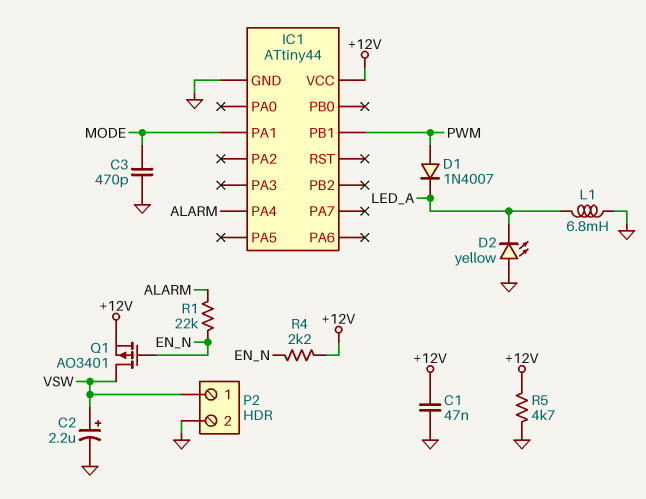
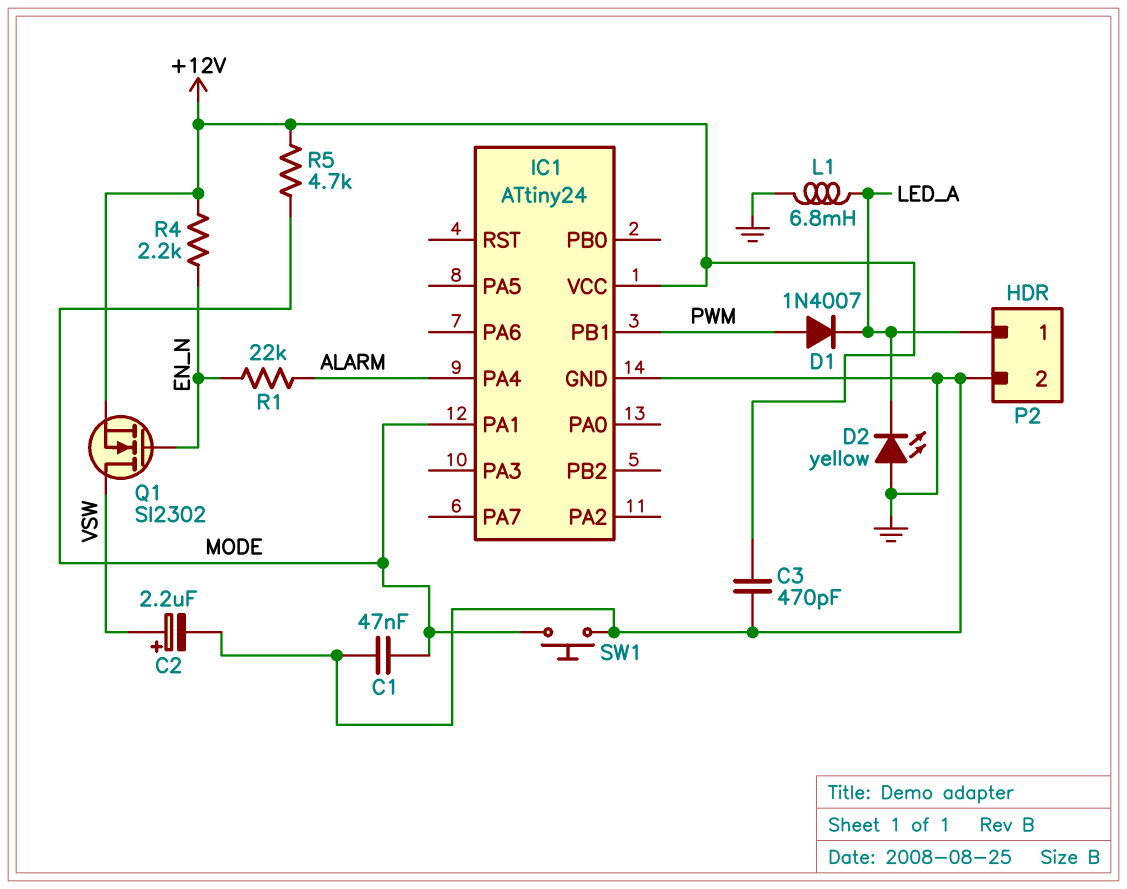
C1: 47nF (+12V, GND) -> 47nF (GND, MODE)
C3: 470pF (GND, MODE) -> 470pF (+12V, GND)
IC1: ATtiny44 -> ATtiny24
P2 pin 1: VSW -> LED_A
Q1: PMOS AO3401 (G EN_N, D VSW, S +12V) -> NMOS SI2302 (G EN_N, D VSW, S +12V)
R5: 4.7k (+12V, GND) -> 4.7k (+12V, MODE)
SW1: none -> button (GND, MODE)

